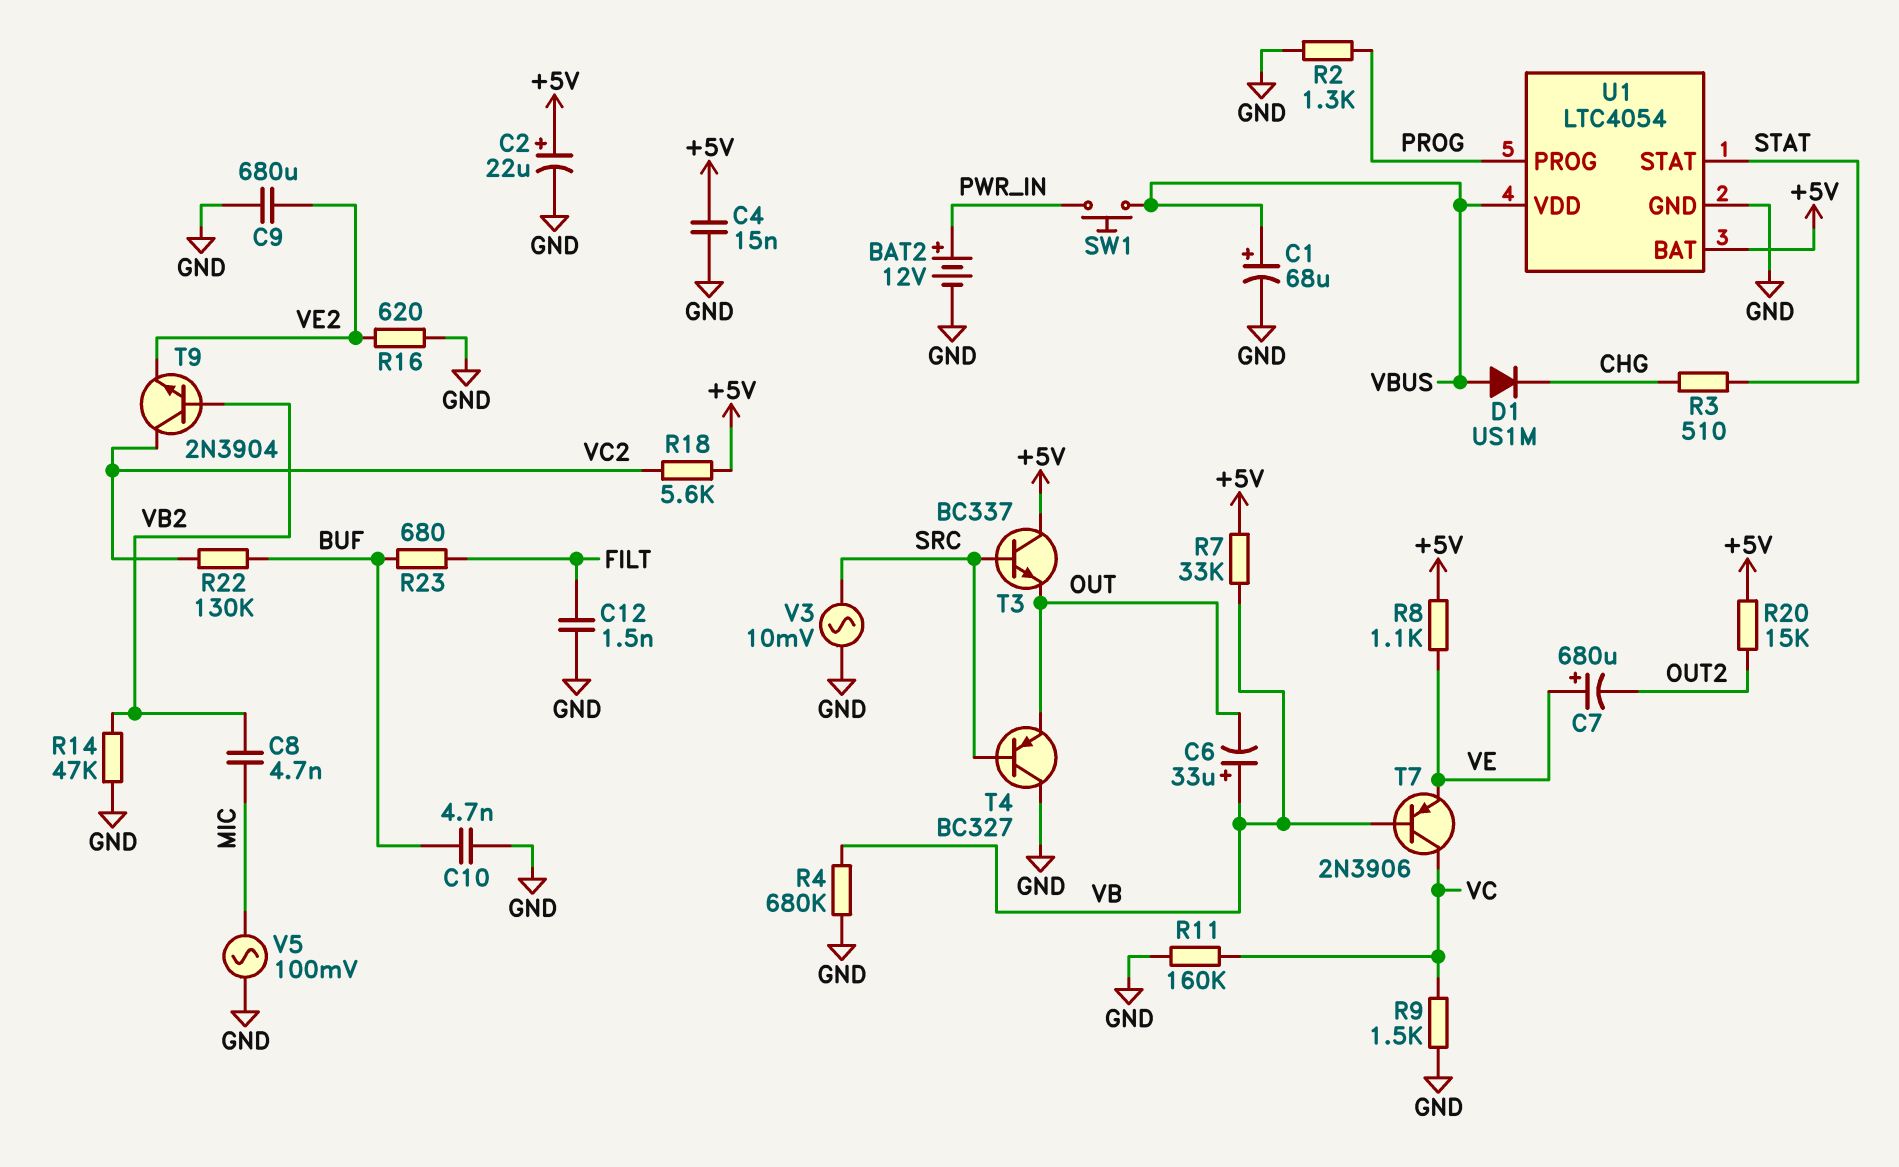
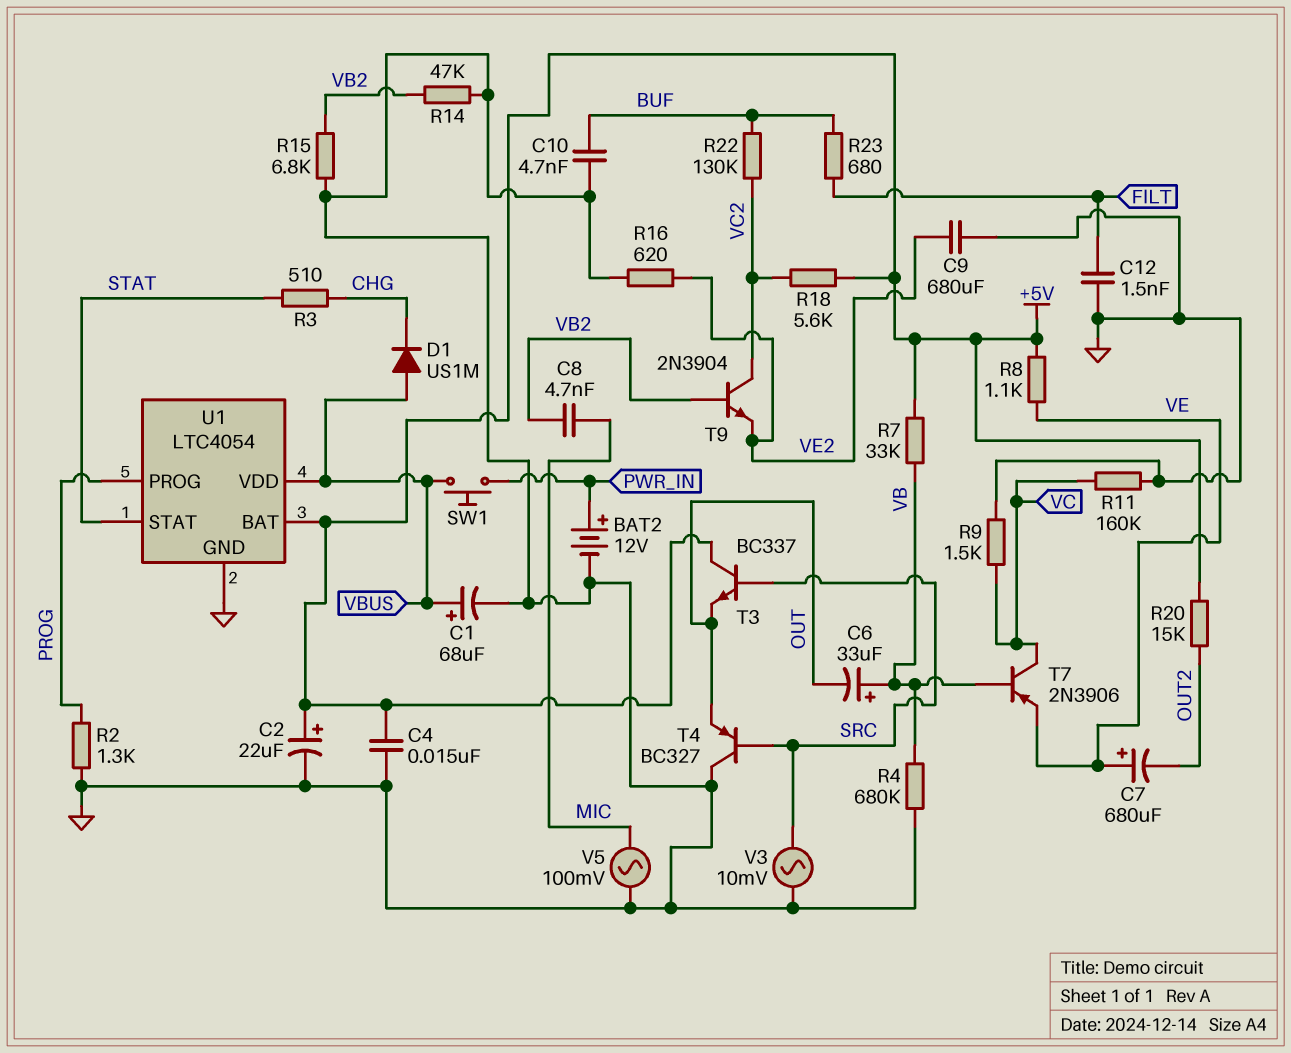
R15: none -> 6.8k (GND, VB2)

